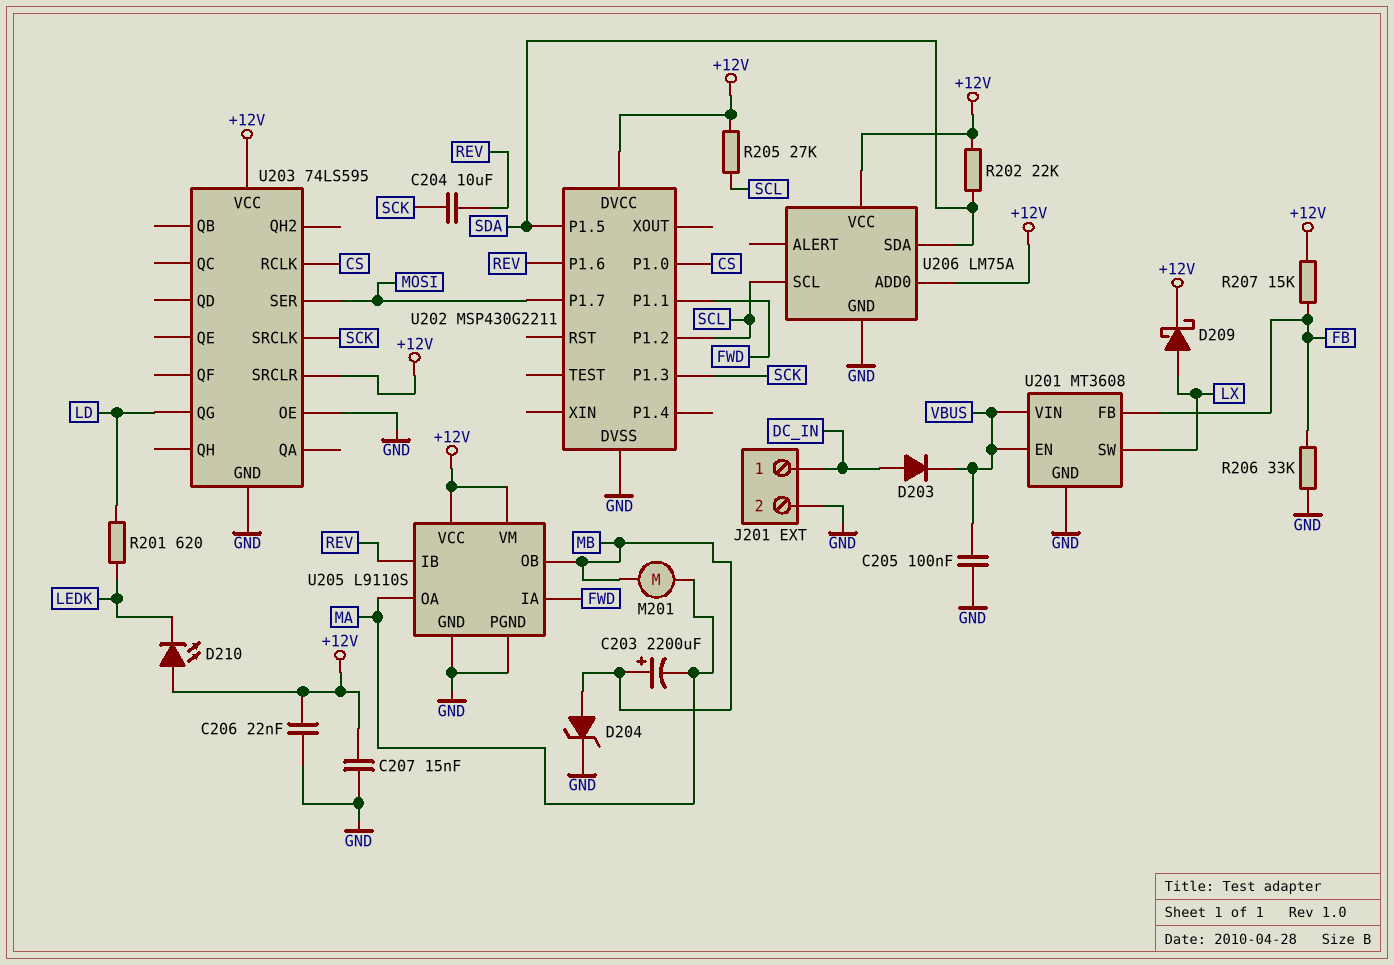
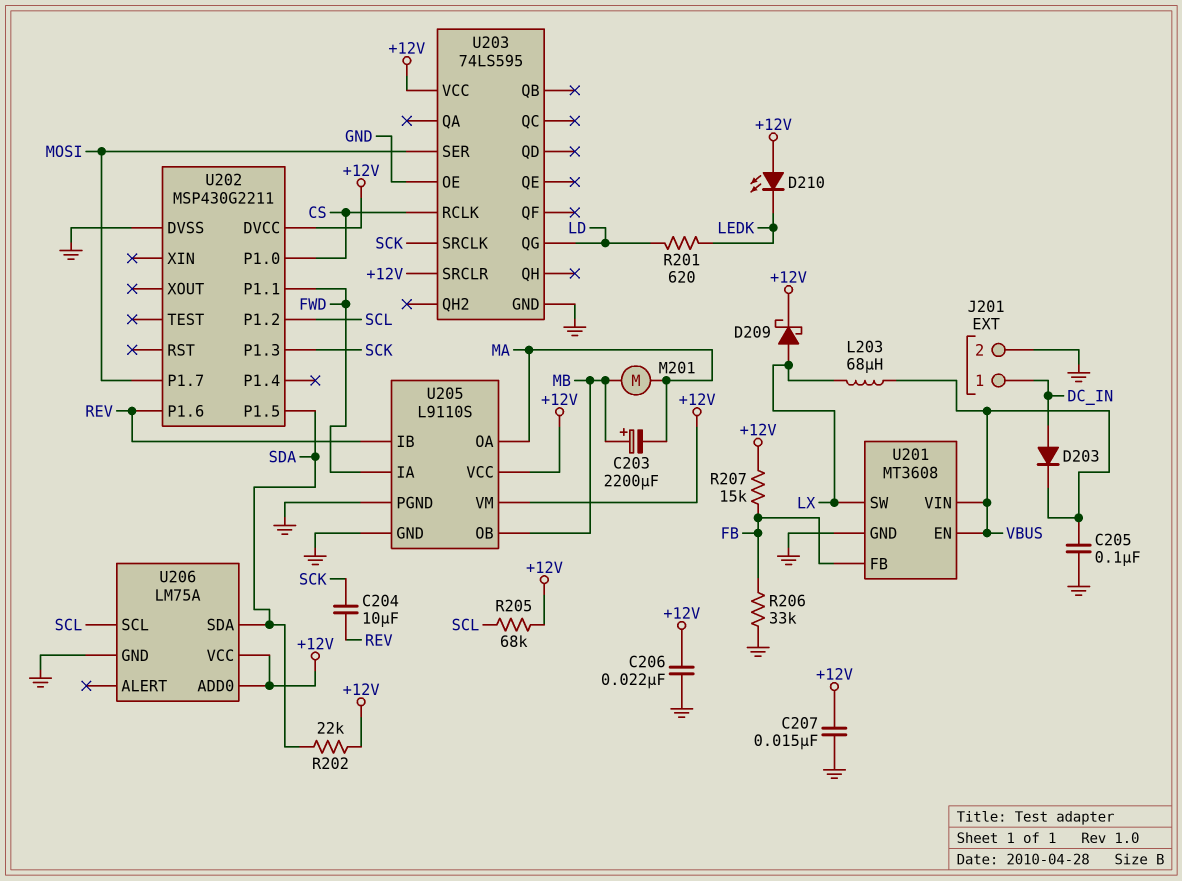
D204: zener (A MB, K GND) -> none
L203: none -> 68uH (LX, VBUS)
R205: 27k (+12V, SCL) -> 68k (+12V, SCL)

